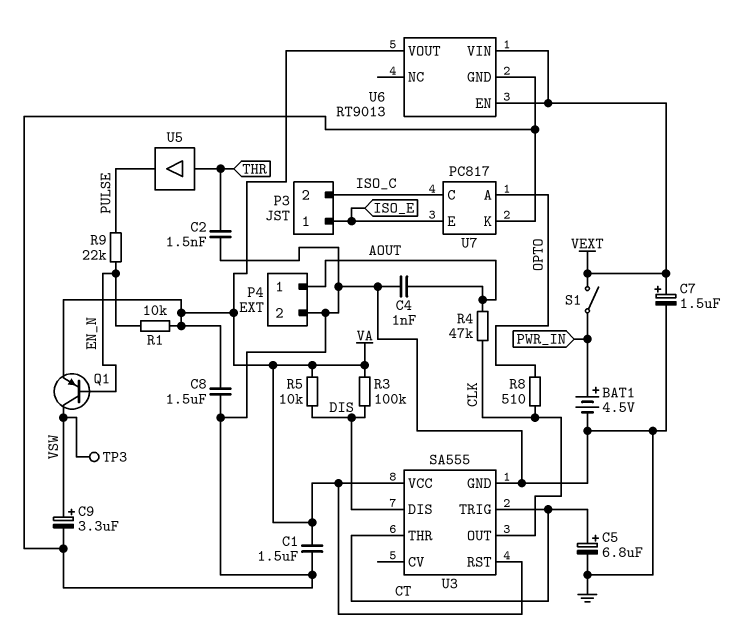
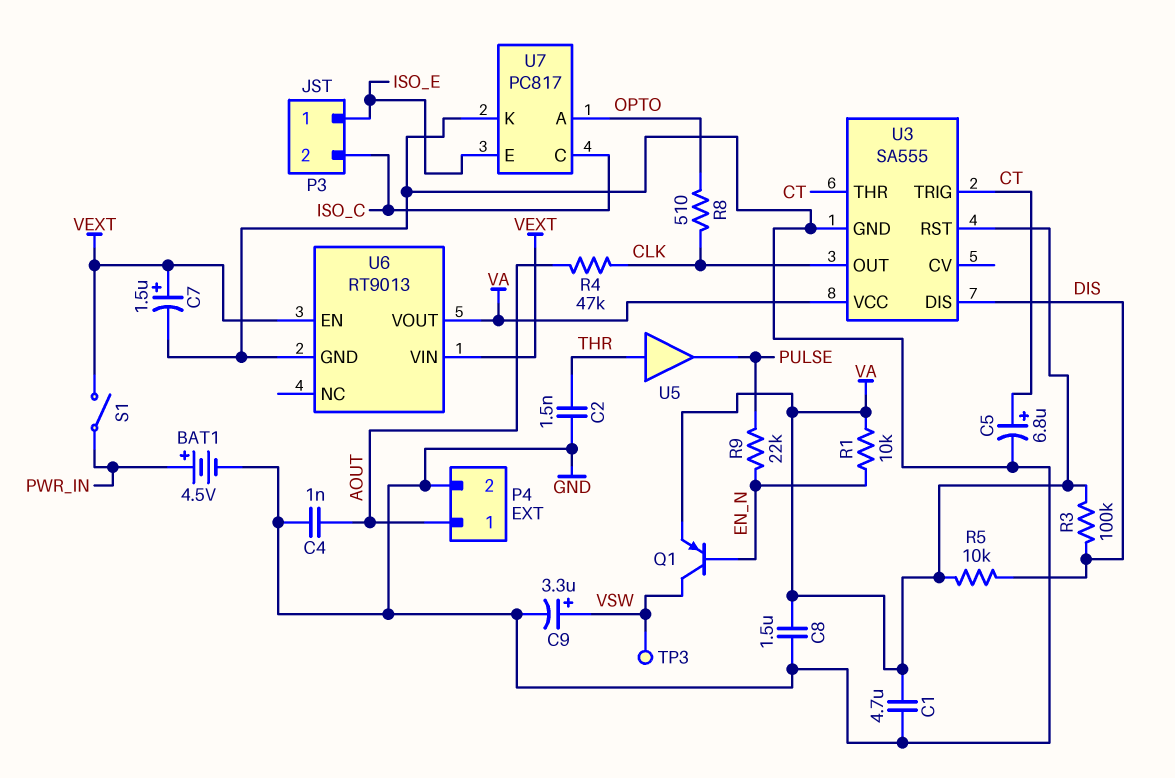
C1: 1.5uF (GND, VA) -> 4.7uF (GND, VA)

